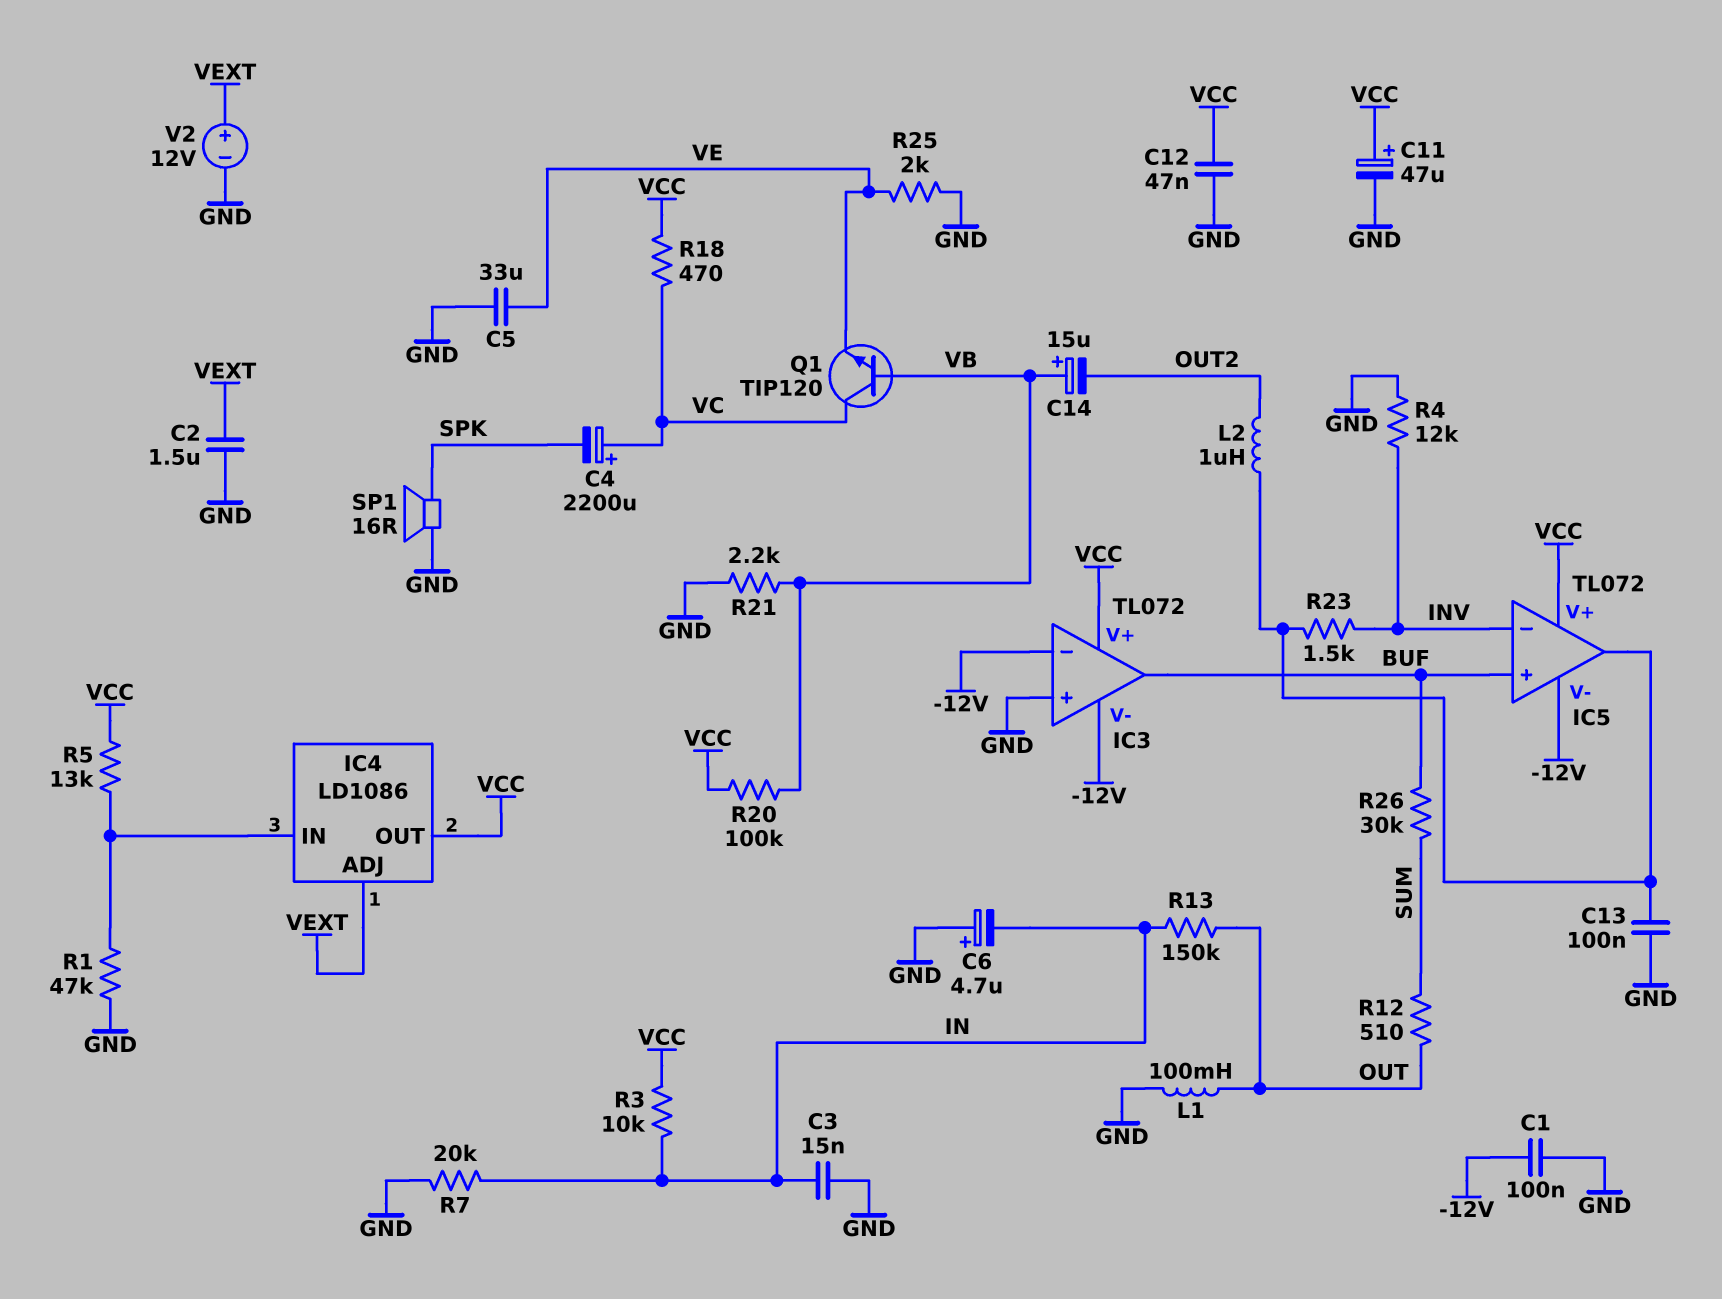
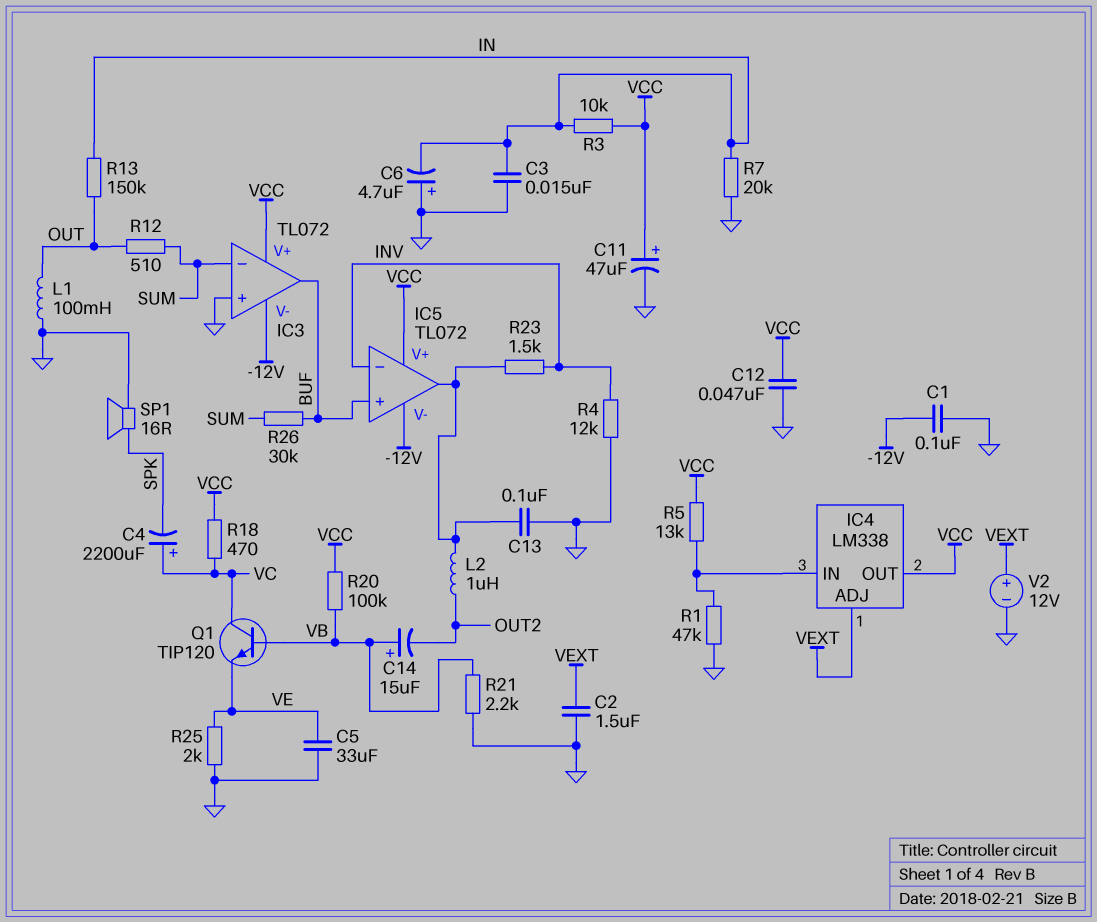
IC3 pin in-: -12V -> SUM
IC4: LD1086 -> LM338

